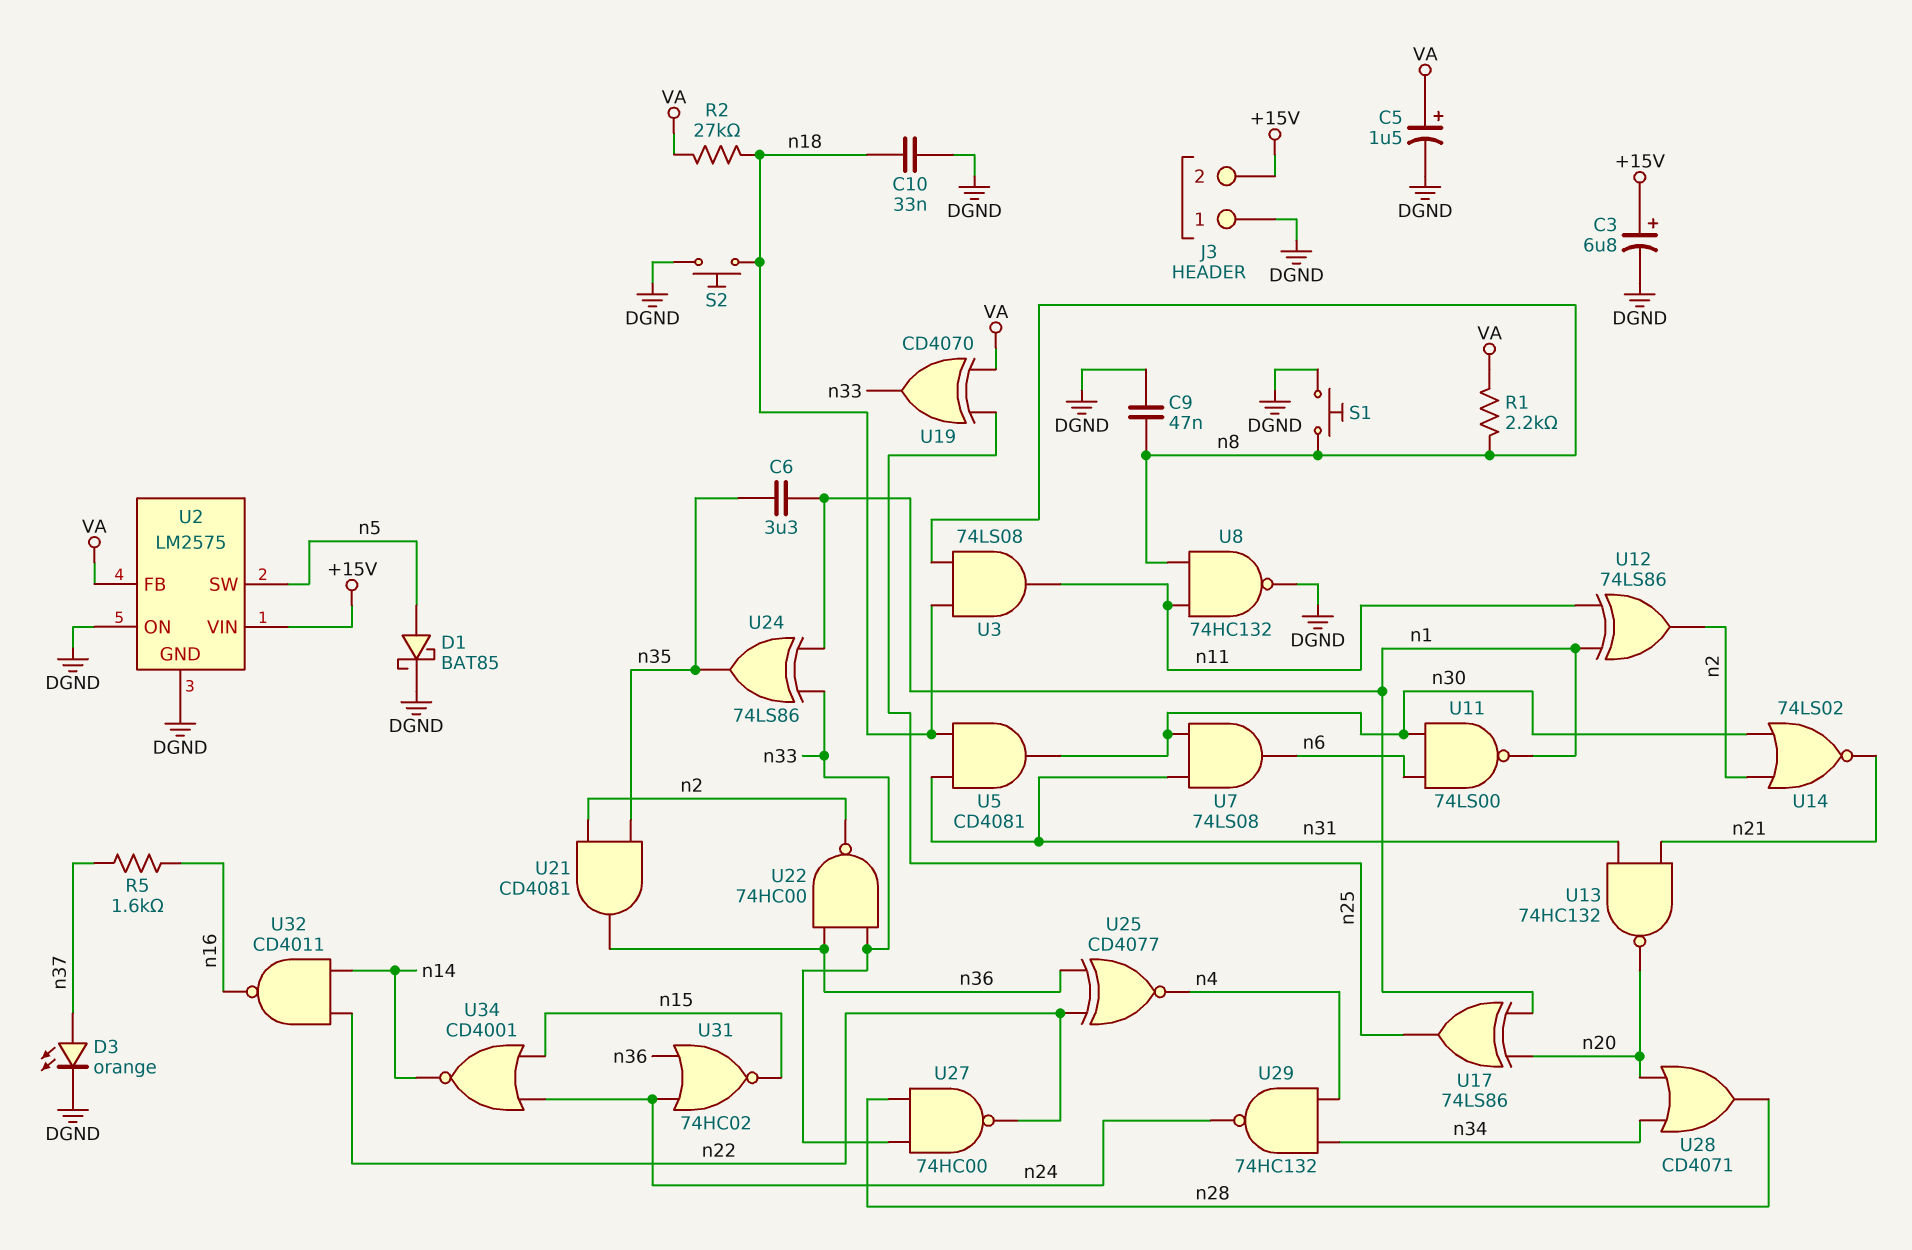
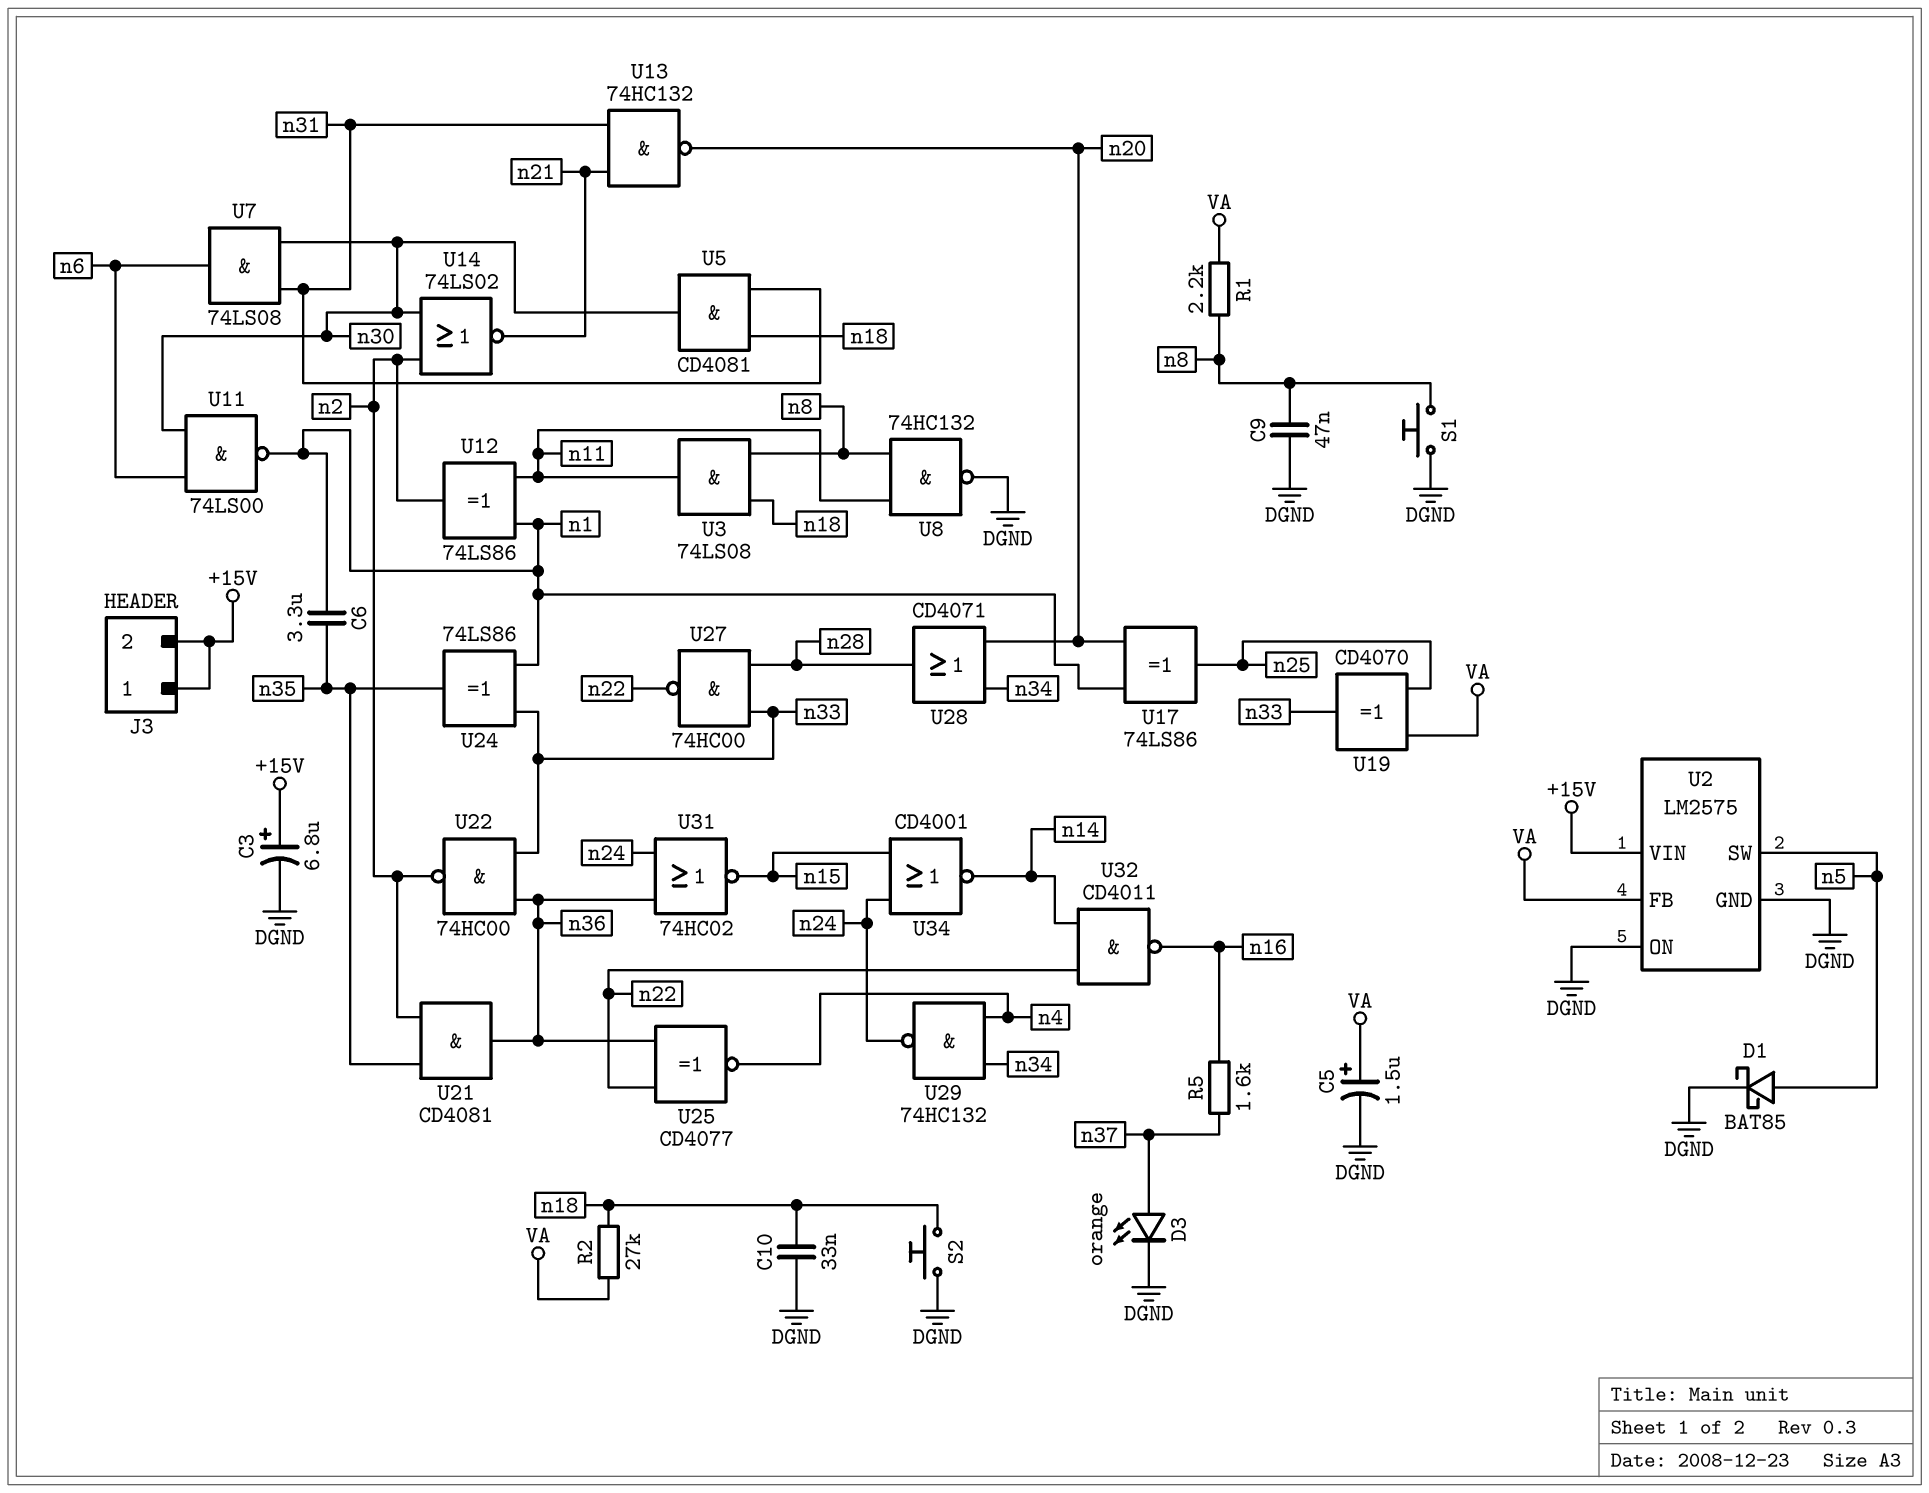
J3 pin 1: DGND -> +15V

